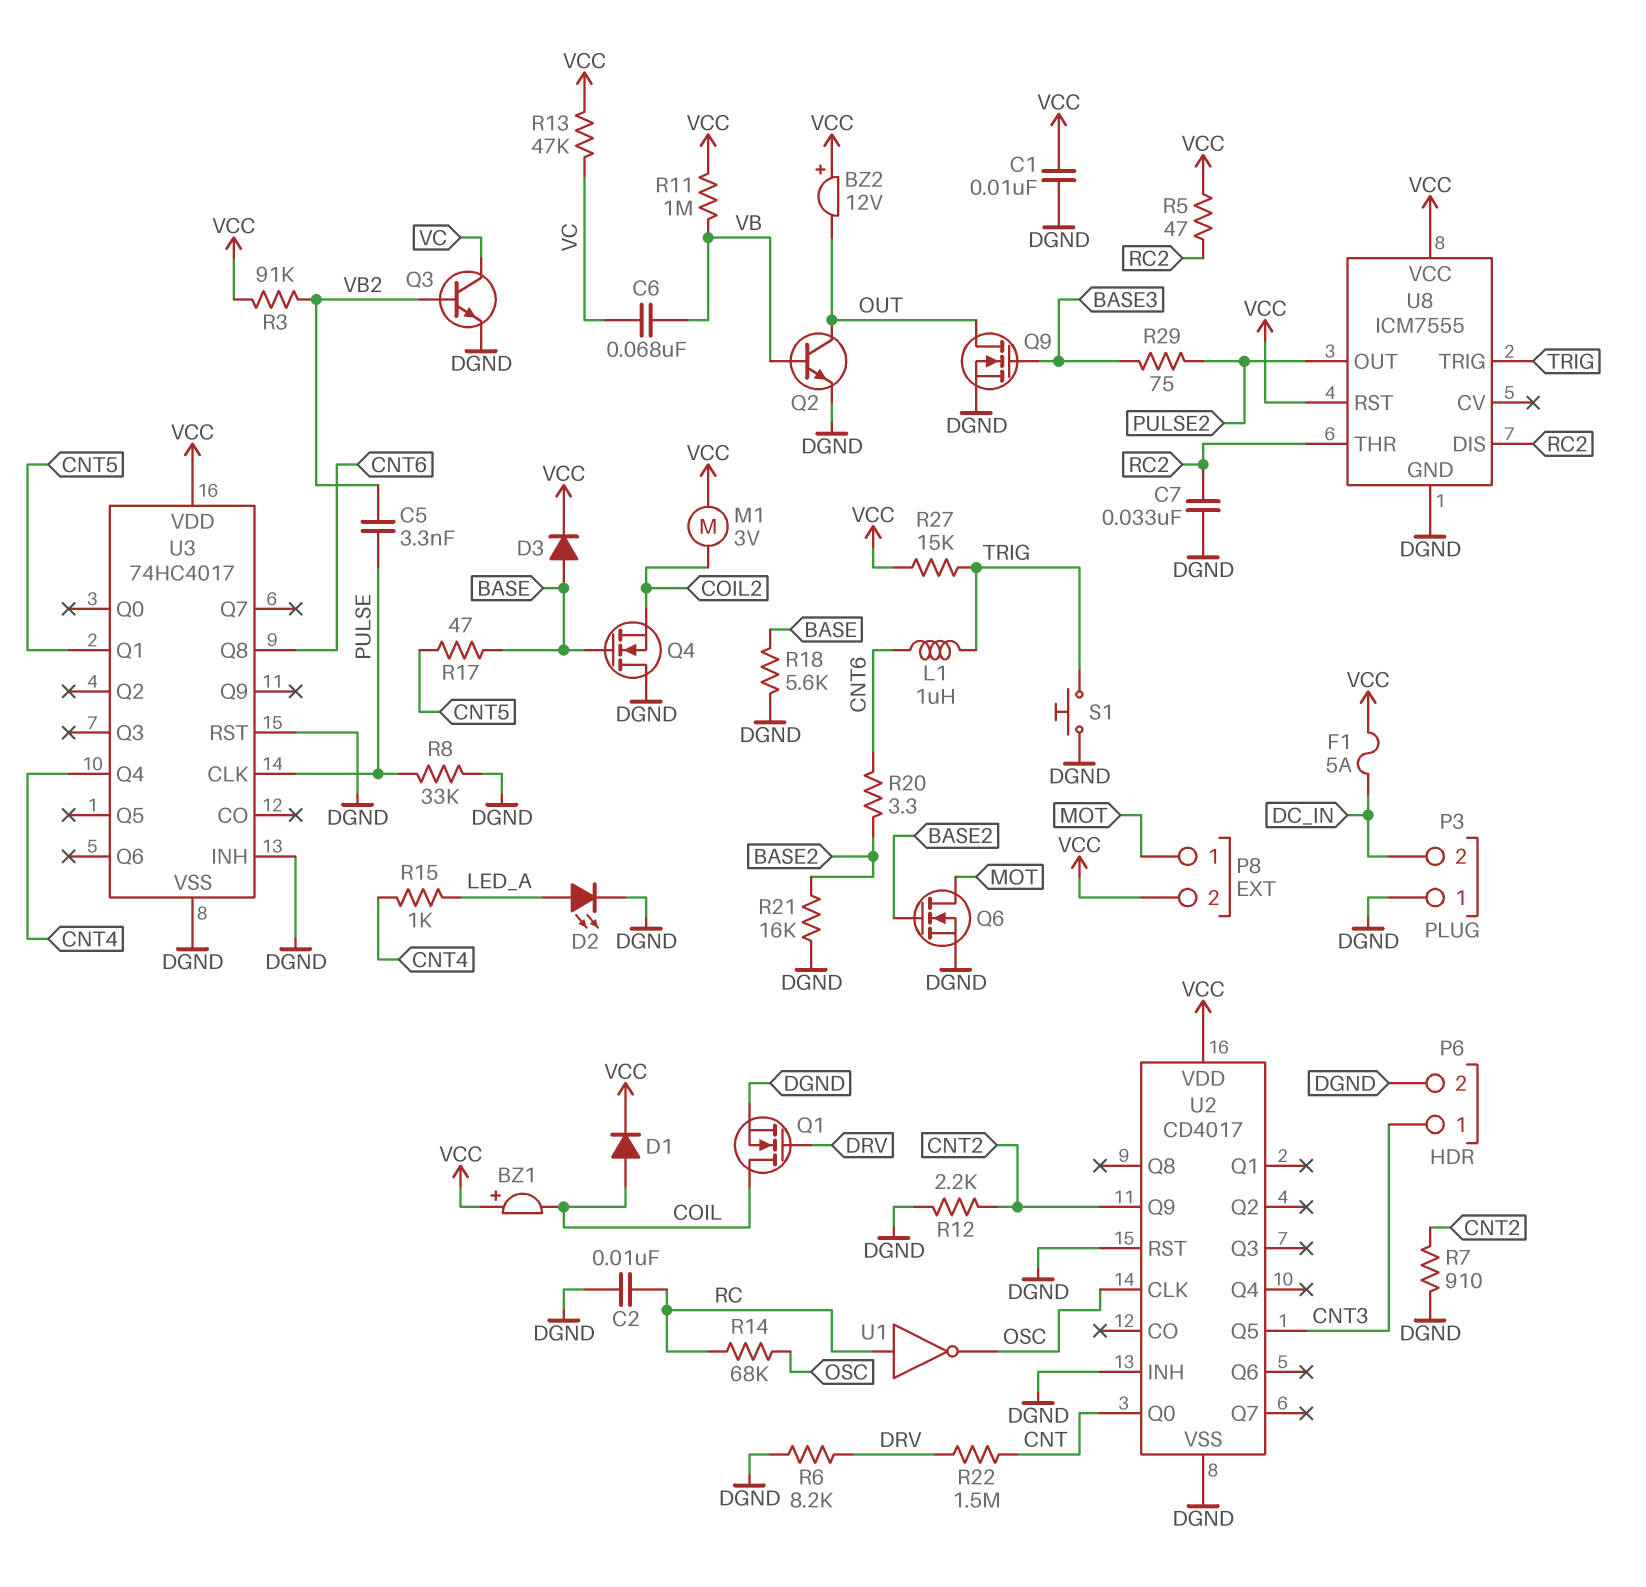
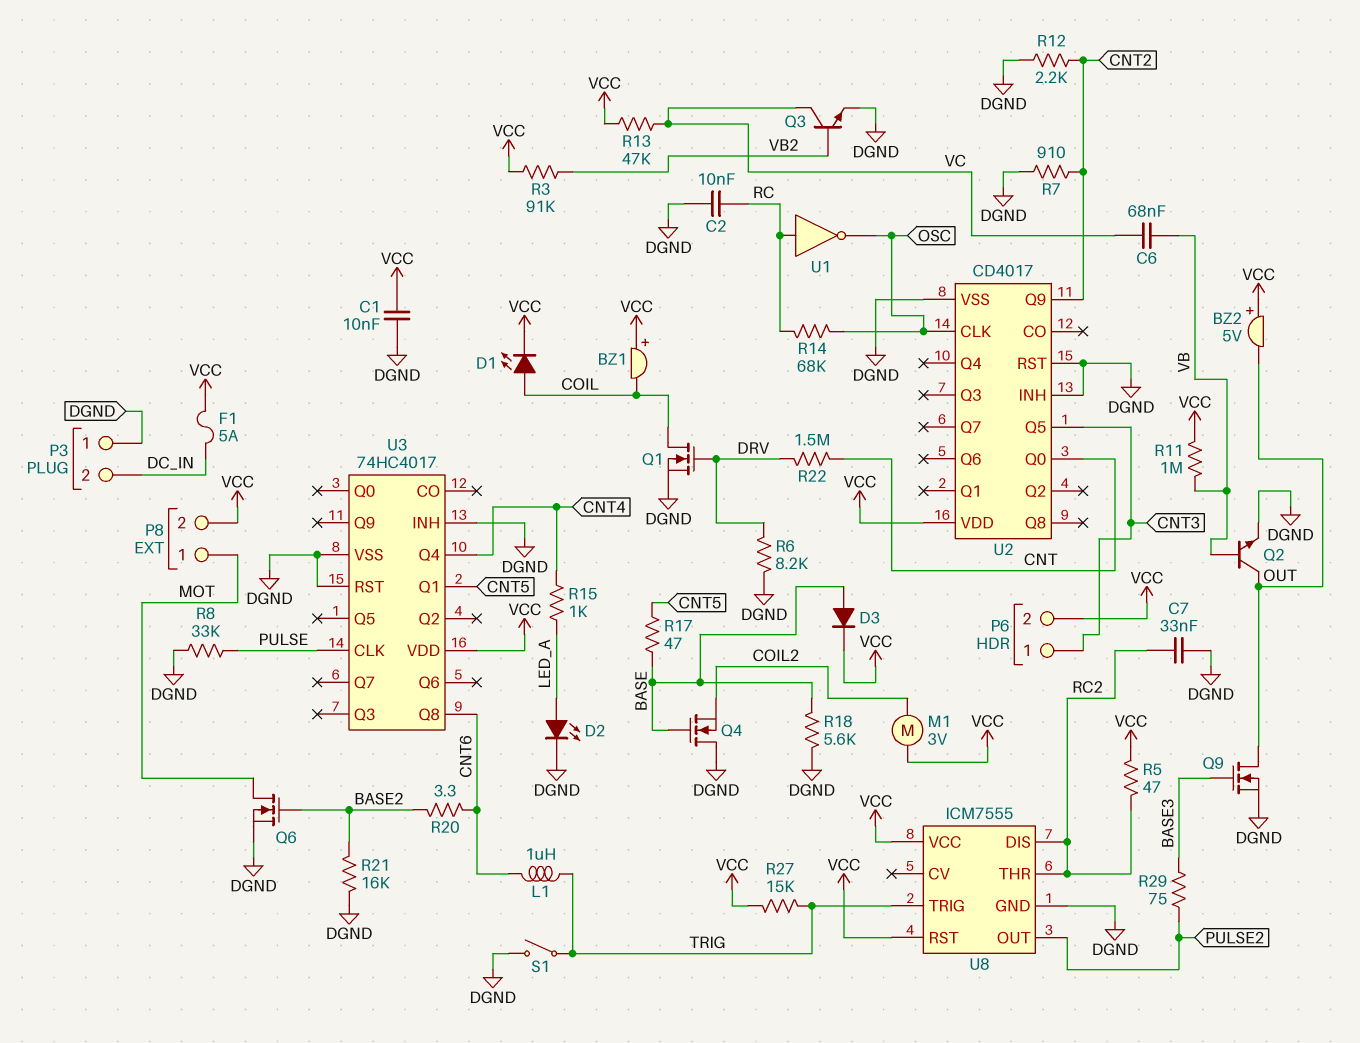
BZ2: buzzer 12V (plus VCC, minus OUT) -> buzzer 5V (plus VCC, minus OUT)
C5: 3.3nF (PULSE, VB2) -> none
D1: diode (A COIL, K VCC) -> LED (A COIL, K VCC)
P6 pin 2: DGND -> VCC
S1: button (DGND, TRIG) -> switch (DGND, TRIG)

